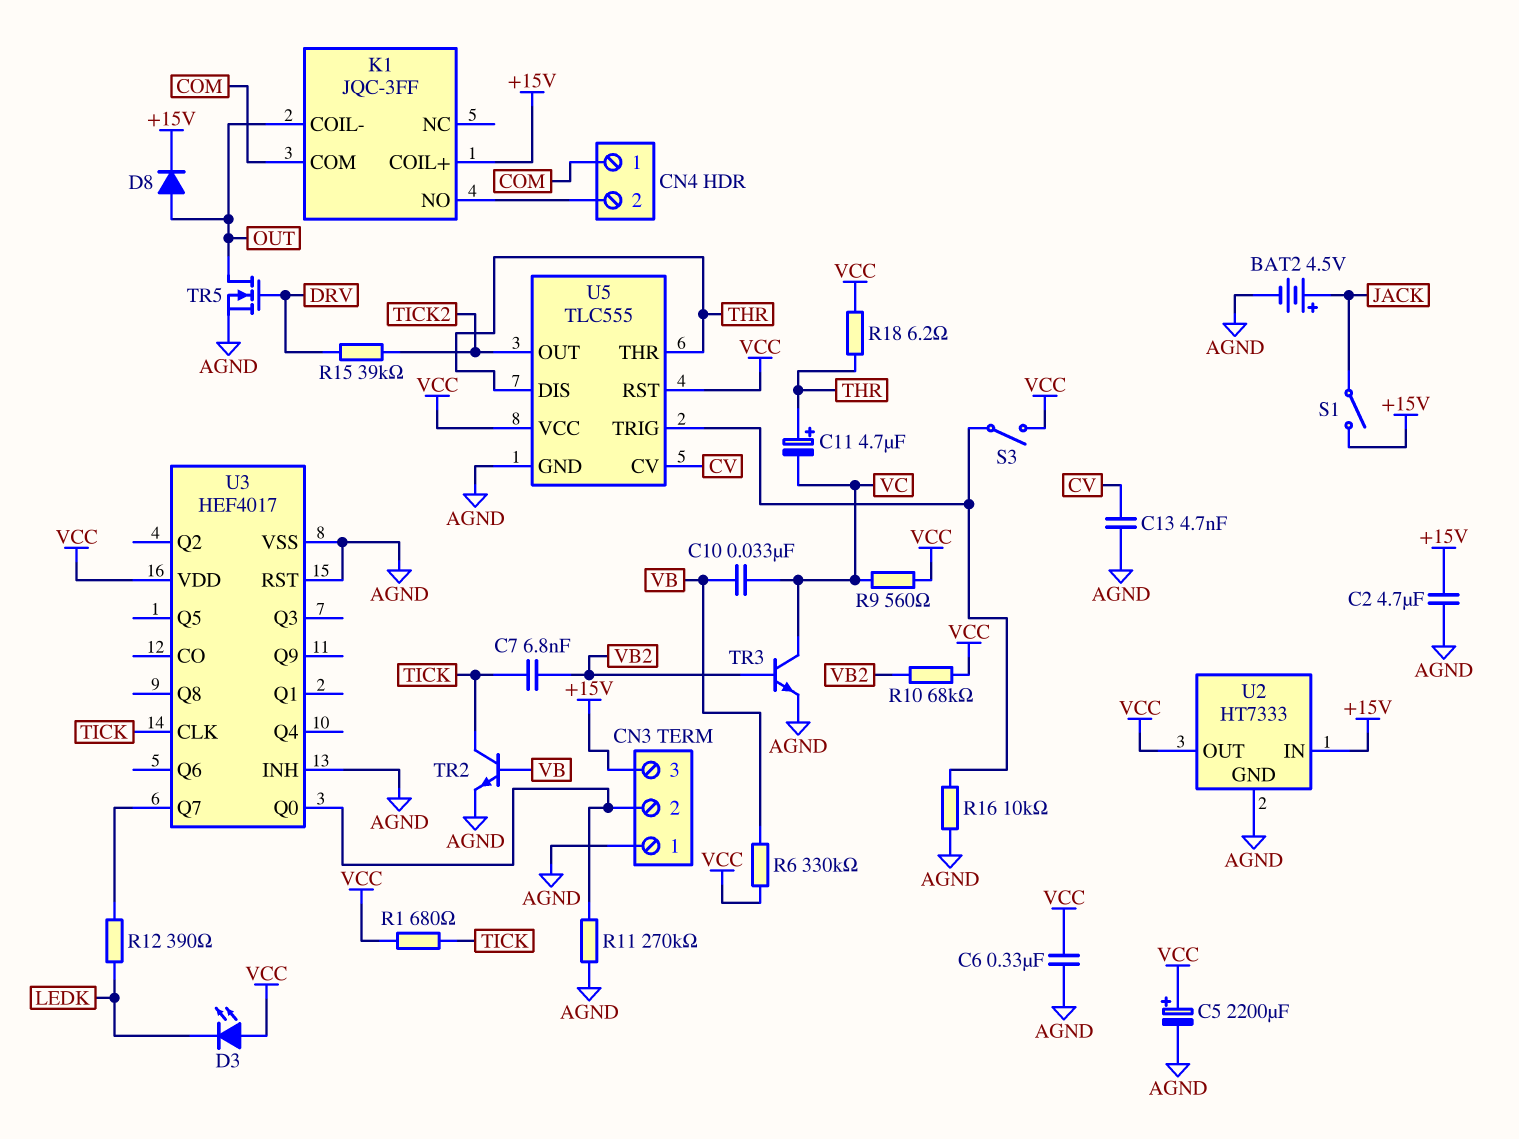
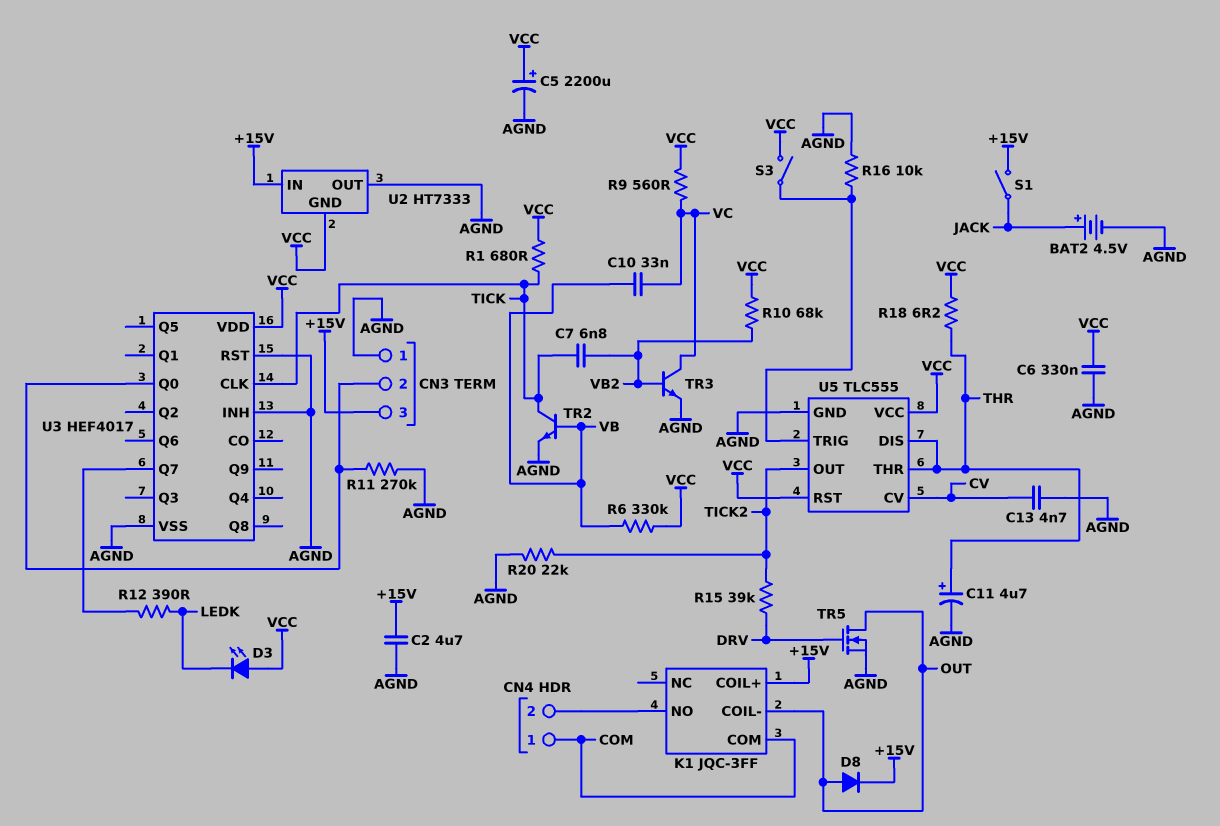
C11: 4.7uF (plus THR, minus VC) -> 4.7uF (plus THR, minus AGND)
R20: none -> 22k (AGND, TICK2)
U2 pin GND: AGND -> VCC
U2 pin OUT: VCC -> AGND

